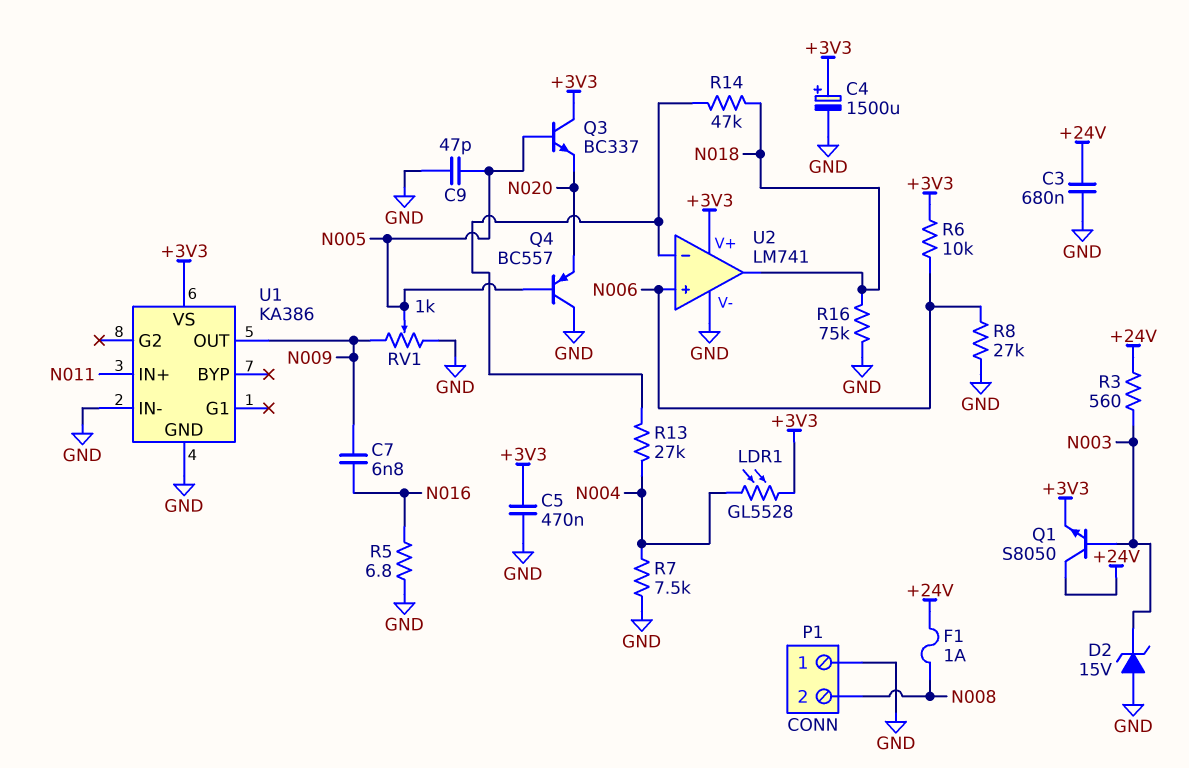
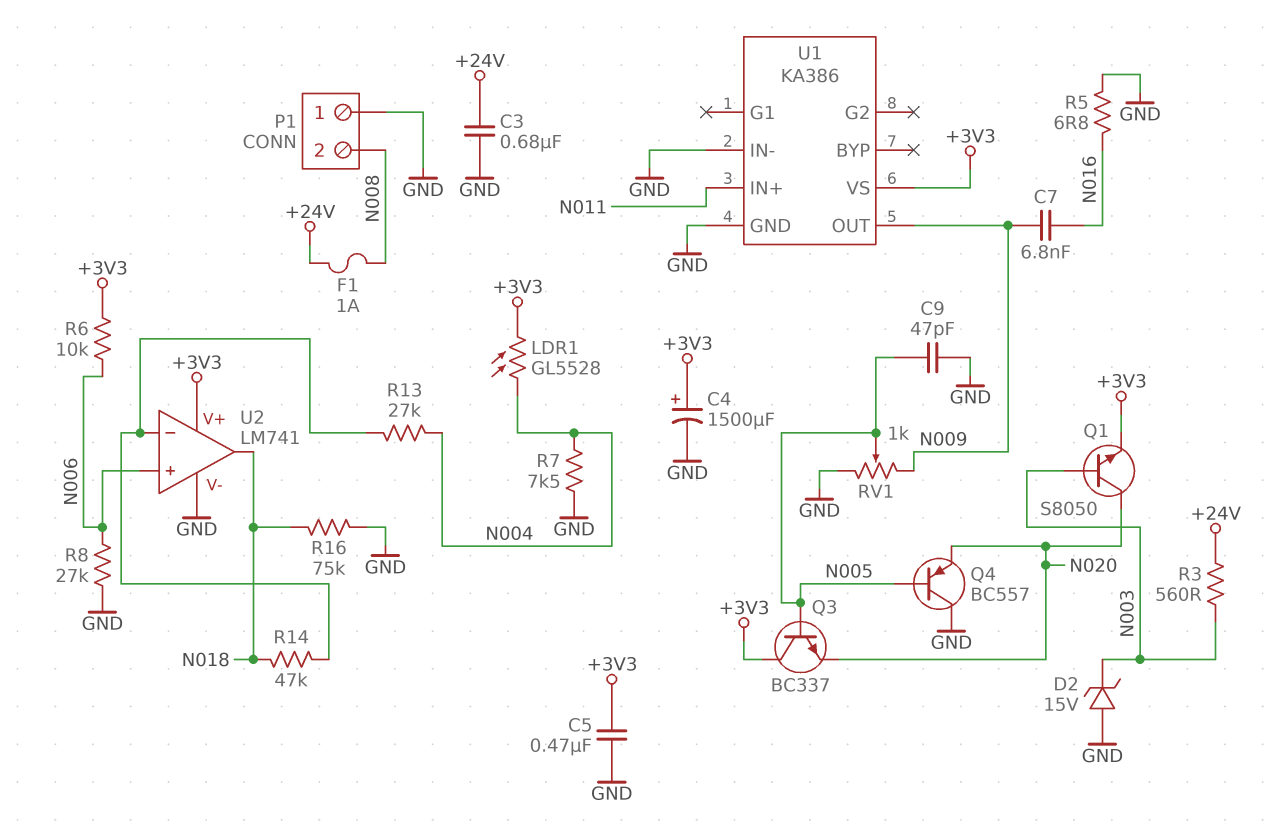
Q1: NPN S8050 (B N003, C +24V, E +3V3) -> NPN S8050 (B N003, C N020, E +3V3)

